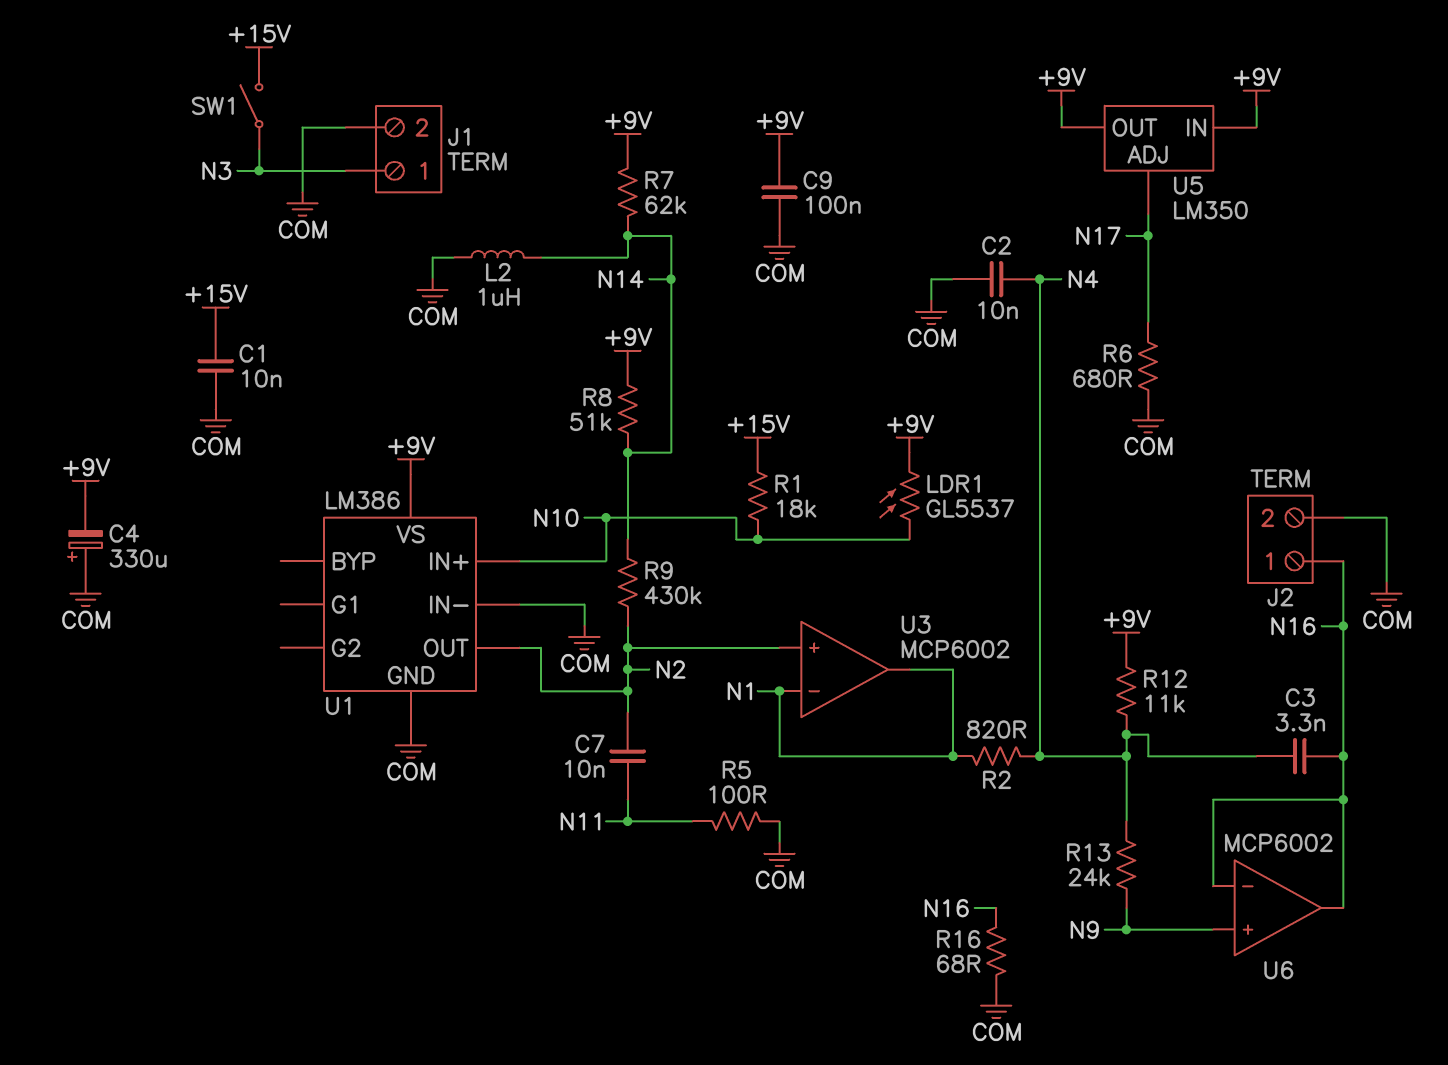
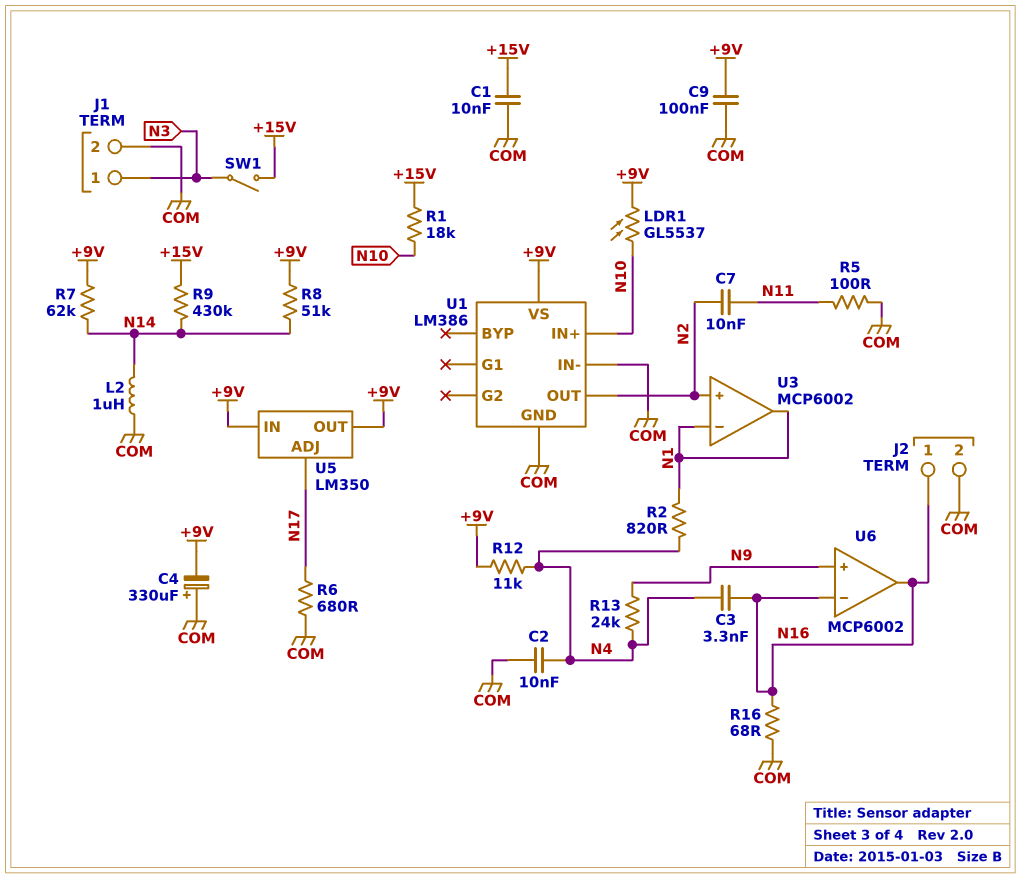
R9: 430k (N2, N14) -> 430k (+15V, N14)

